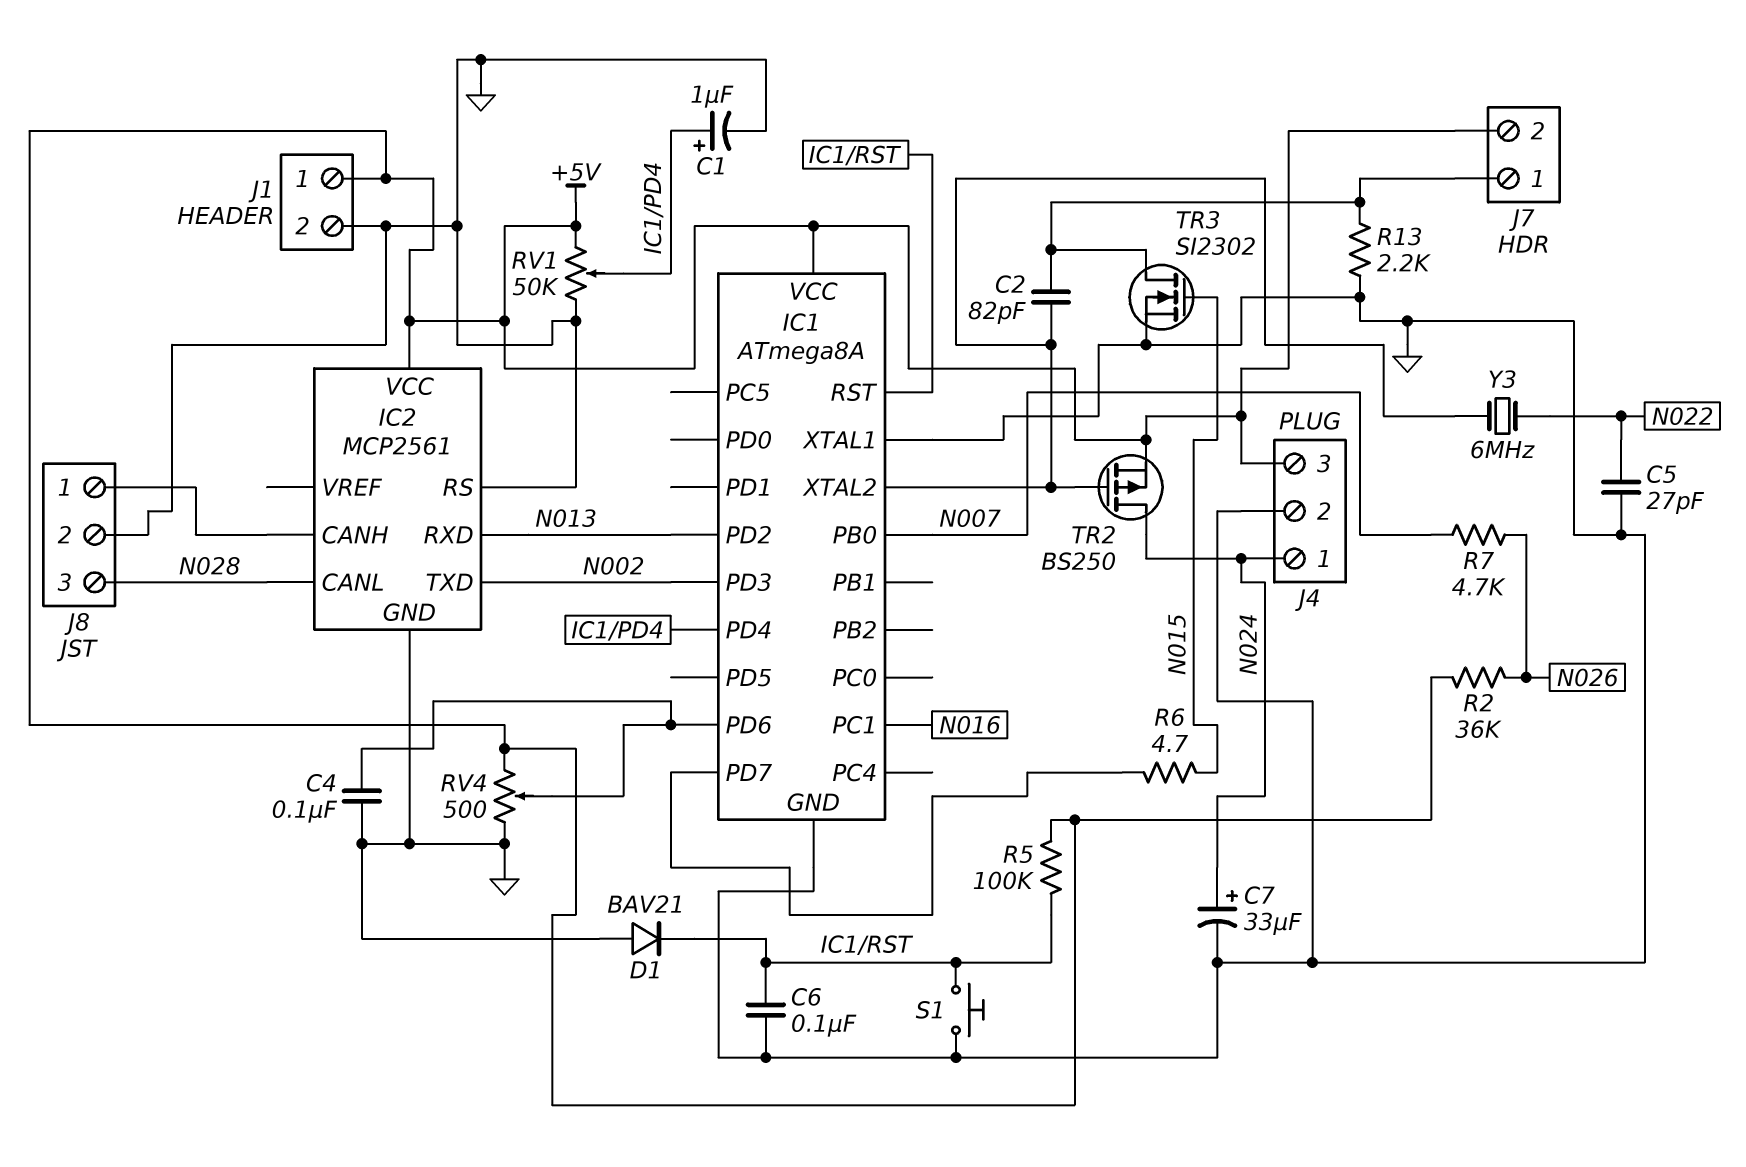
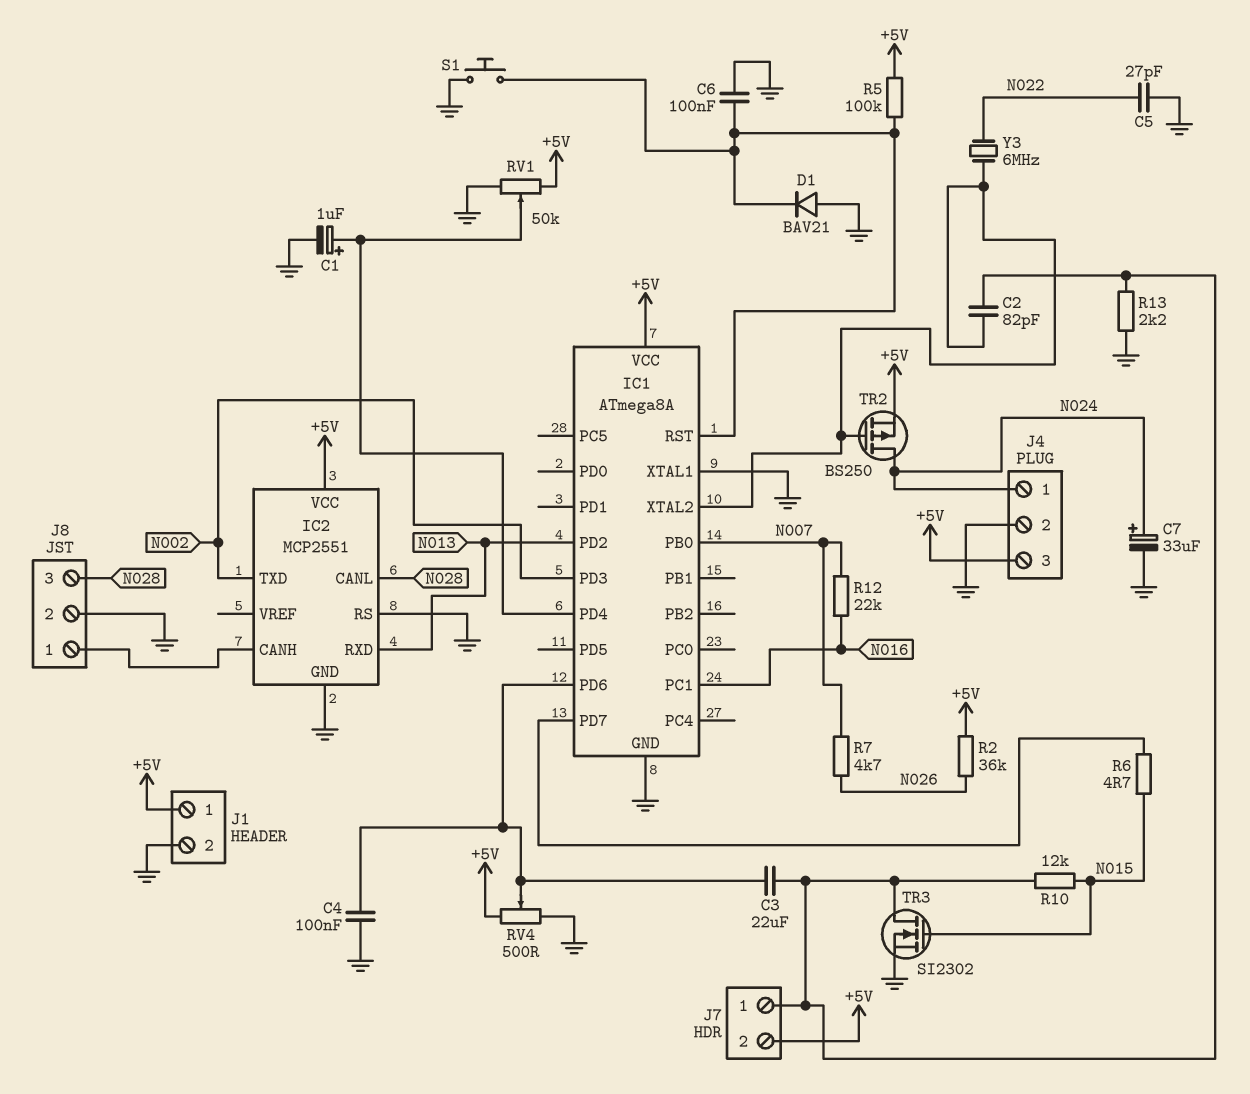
C3: none -> 22uF (IC1/PD6, J7/1)
IC2: MCP2561 -> MCP2551
R10: none -> 12k (J7/1, N015)
R12: none -> 22k (N007, N016)

